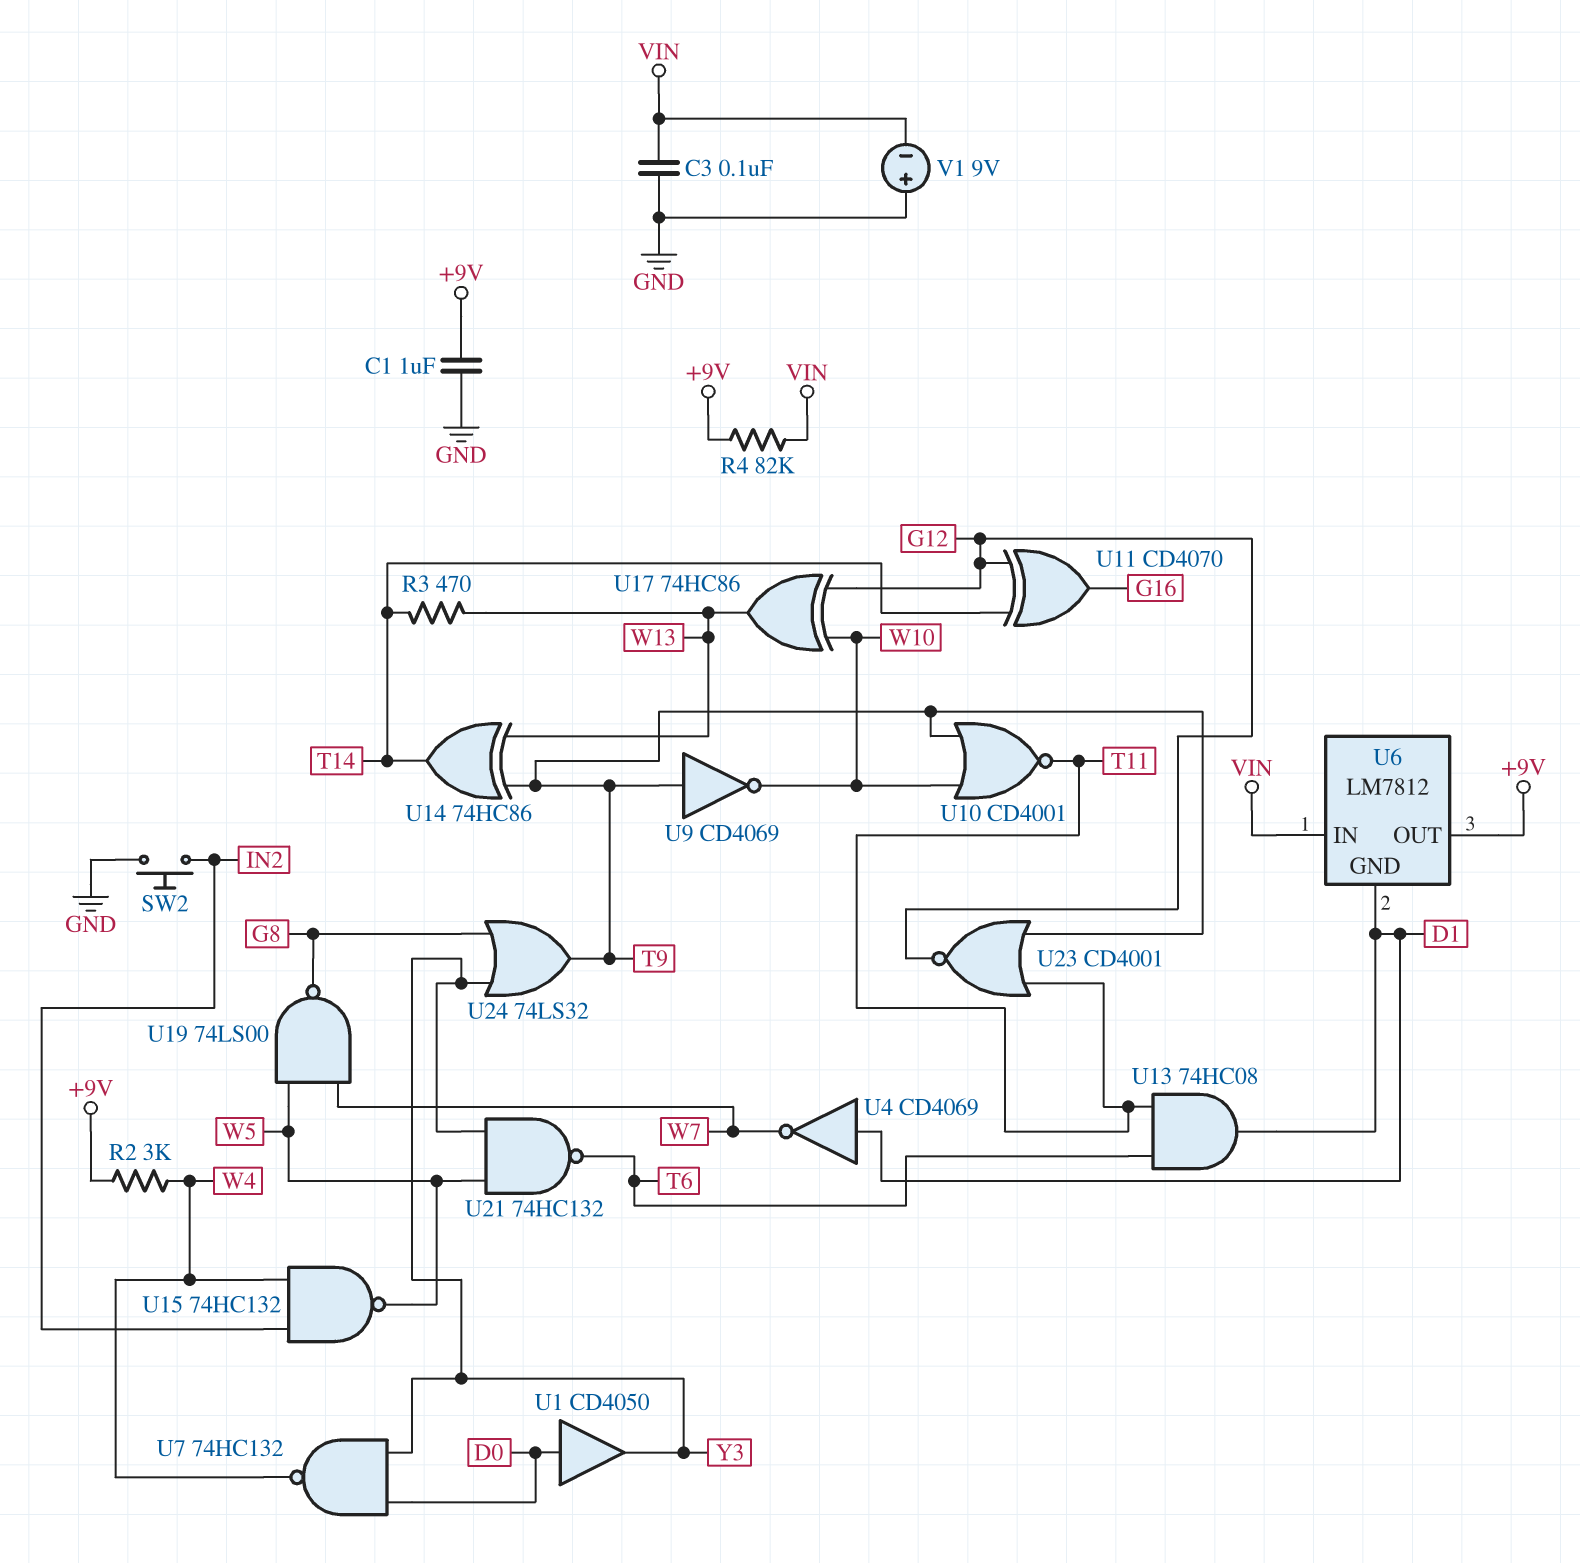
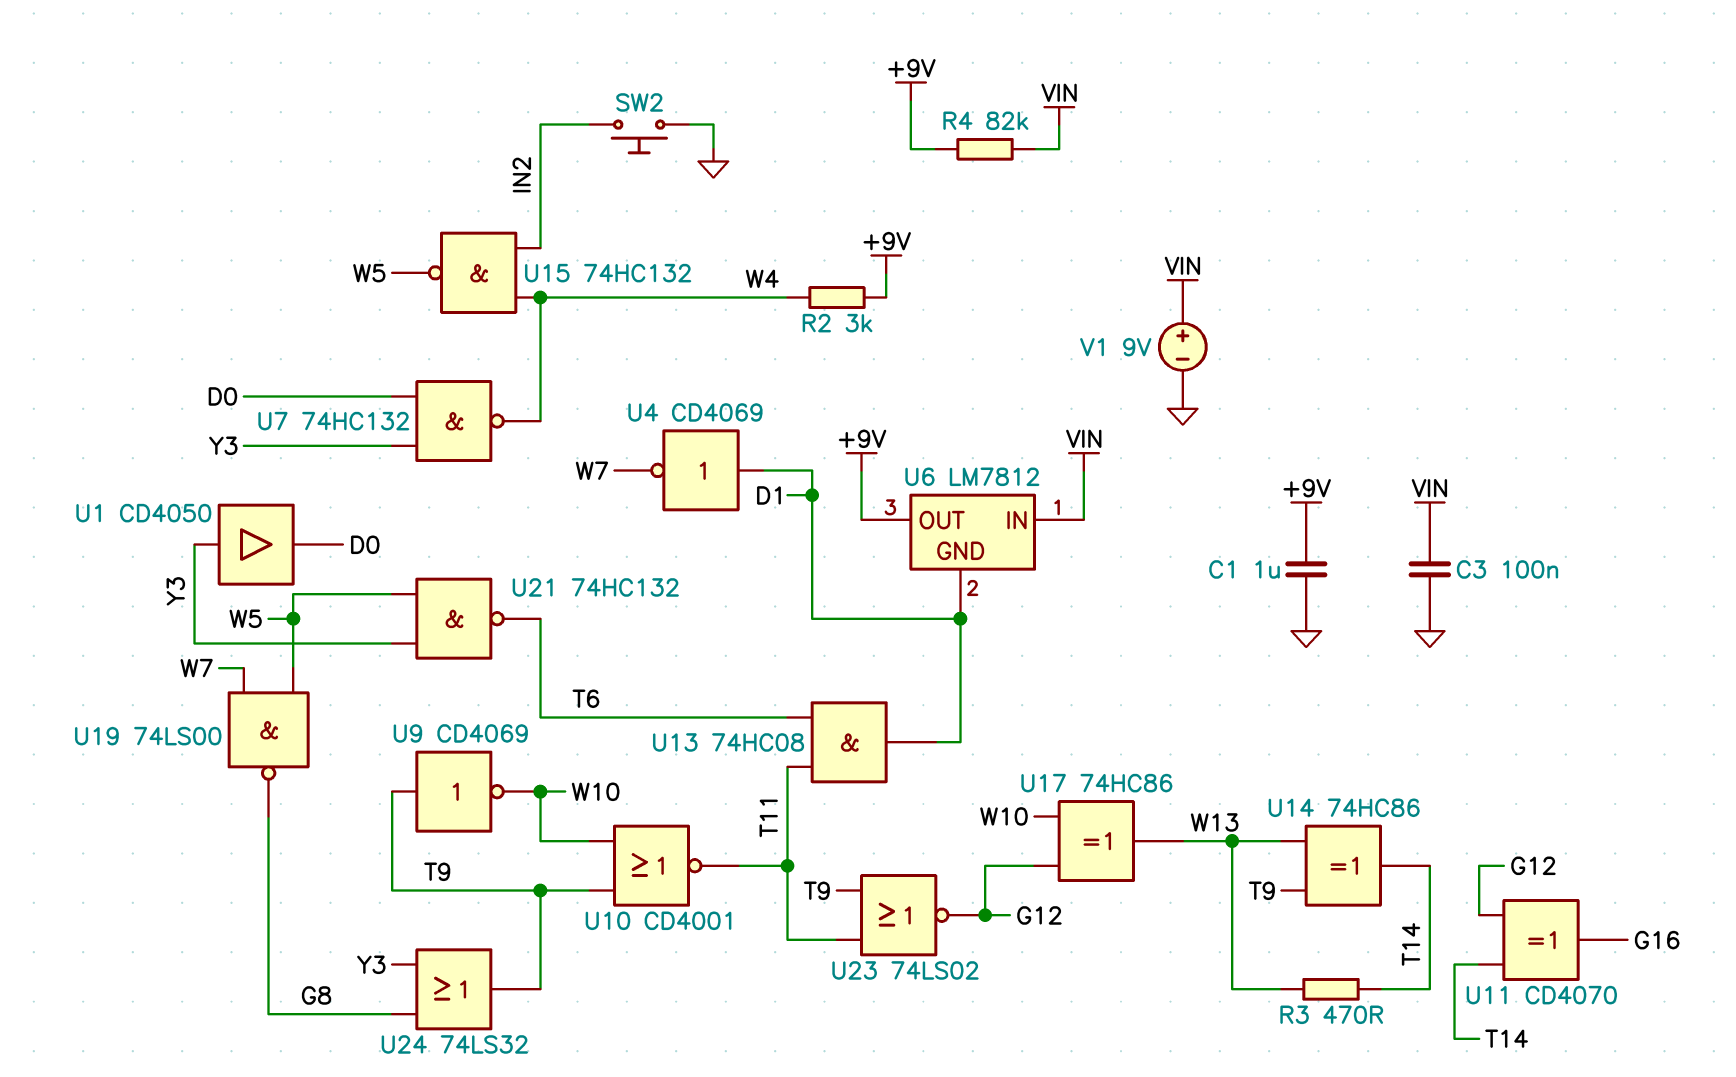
U1: buffer CD4050 (in D0, out Y3) -> buffer CD4050 (in Y3, out D0)
U23: NOR CD4001 (in T9, in T11, out G12) -> NOR 74LS02 (in T9, in T11, out G12)
V1: 9V (plus GND, minus VIN) -> 9V (plus VIN, minus GND)

